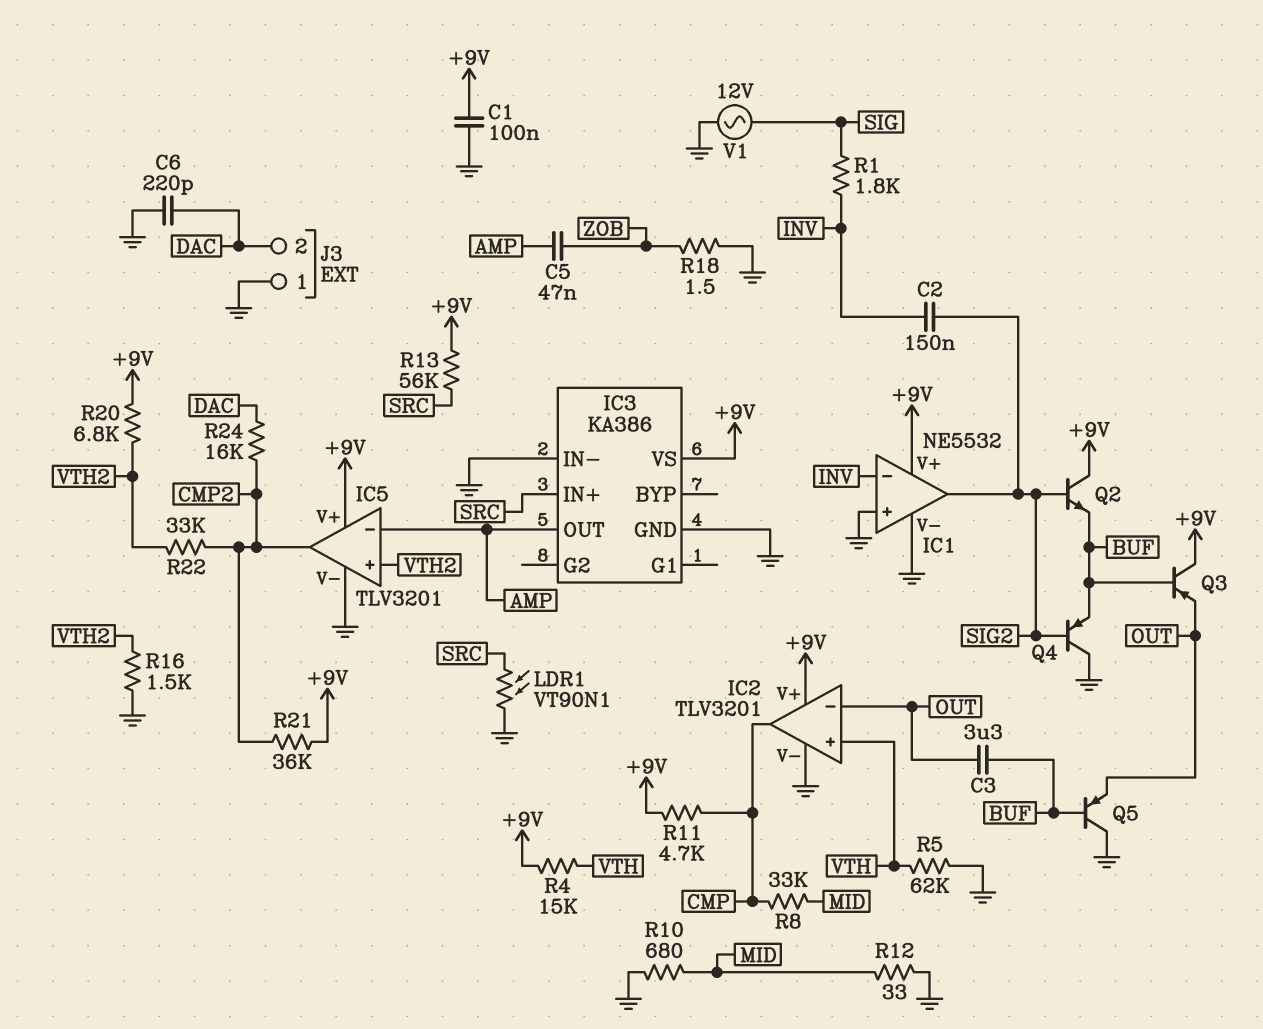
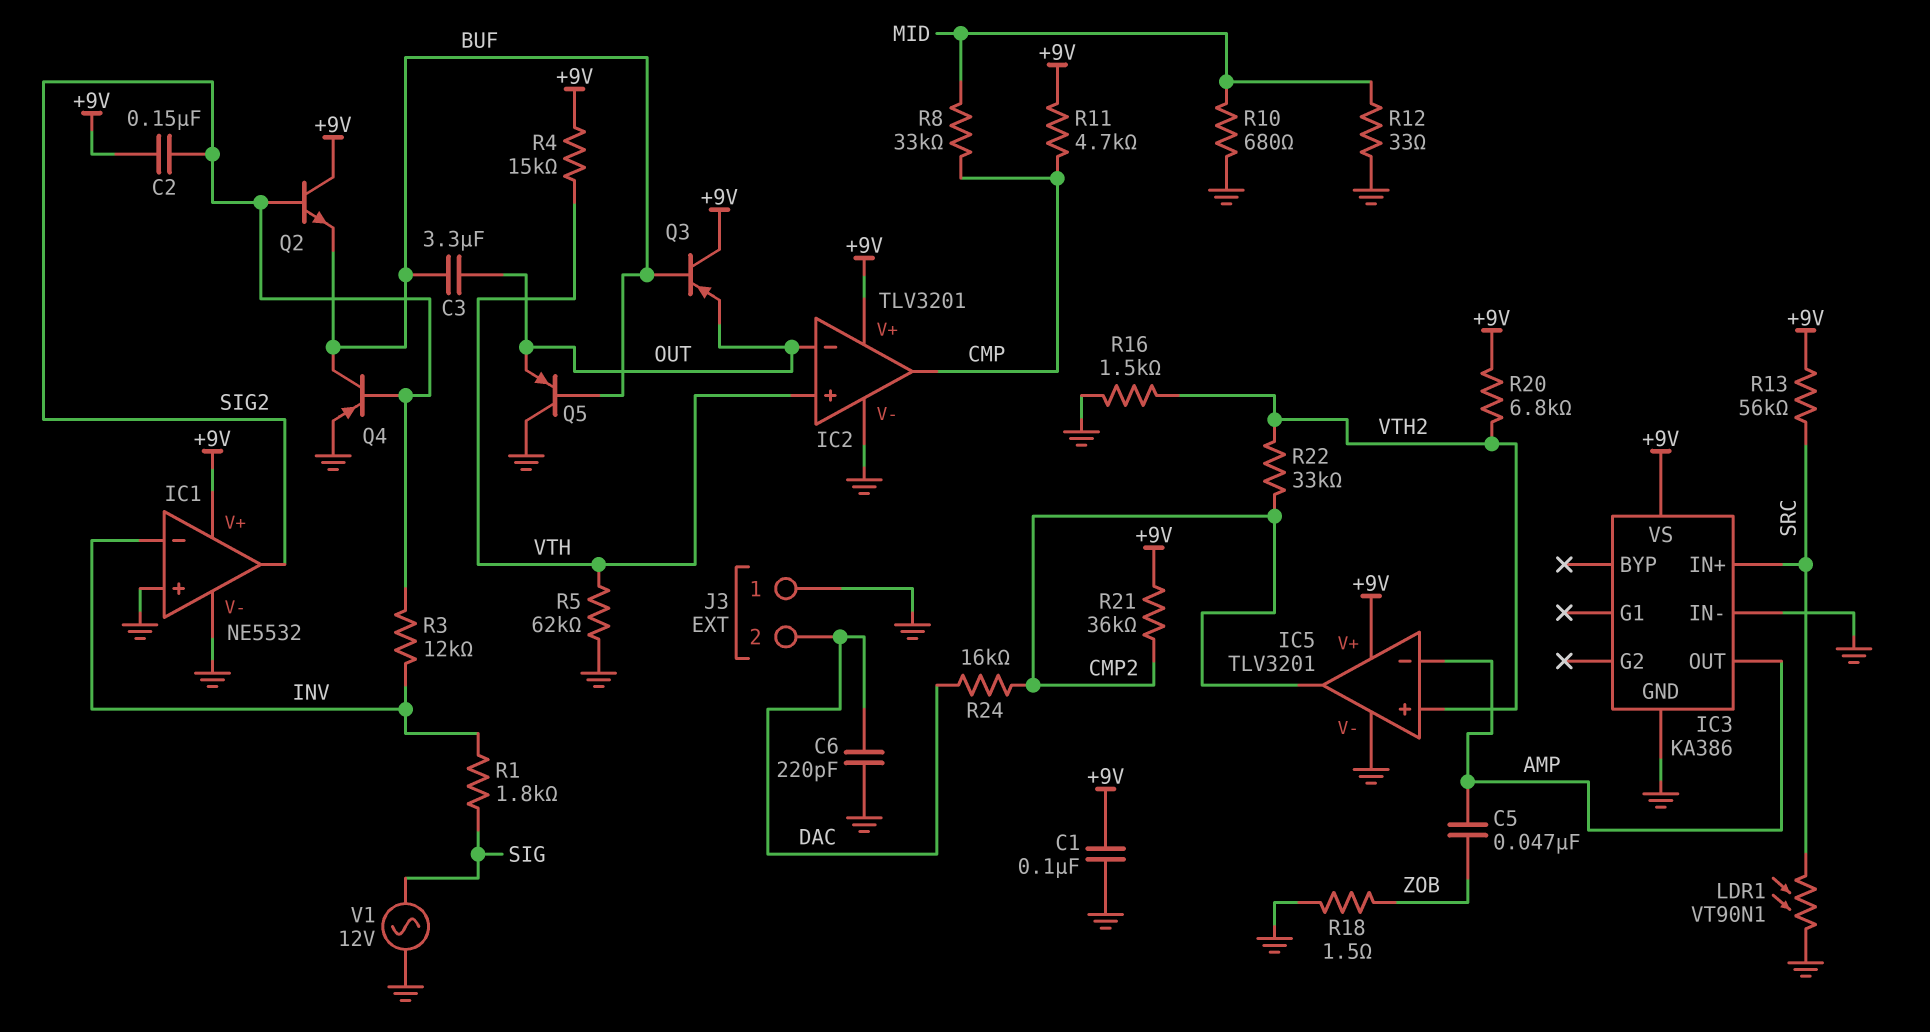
C2: 150nF (INV, SIG2) -> 150nF (+9V, SIG2)
Q4: PNP (B SIG2, C GND, E BUF) -> PNP (B SIG2, C BUF, E GND)
R3: none -> 12k (INV, SIG2)

